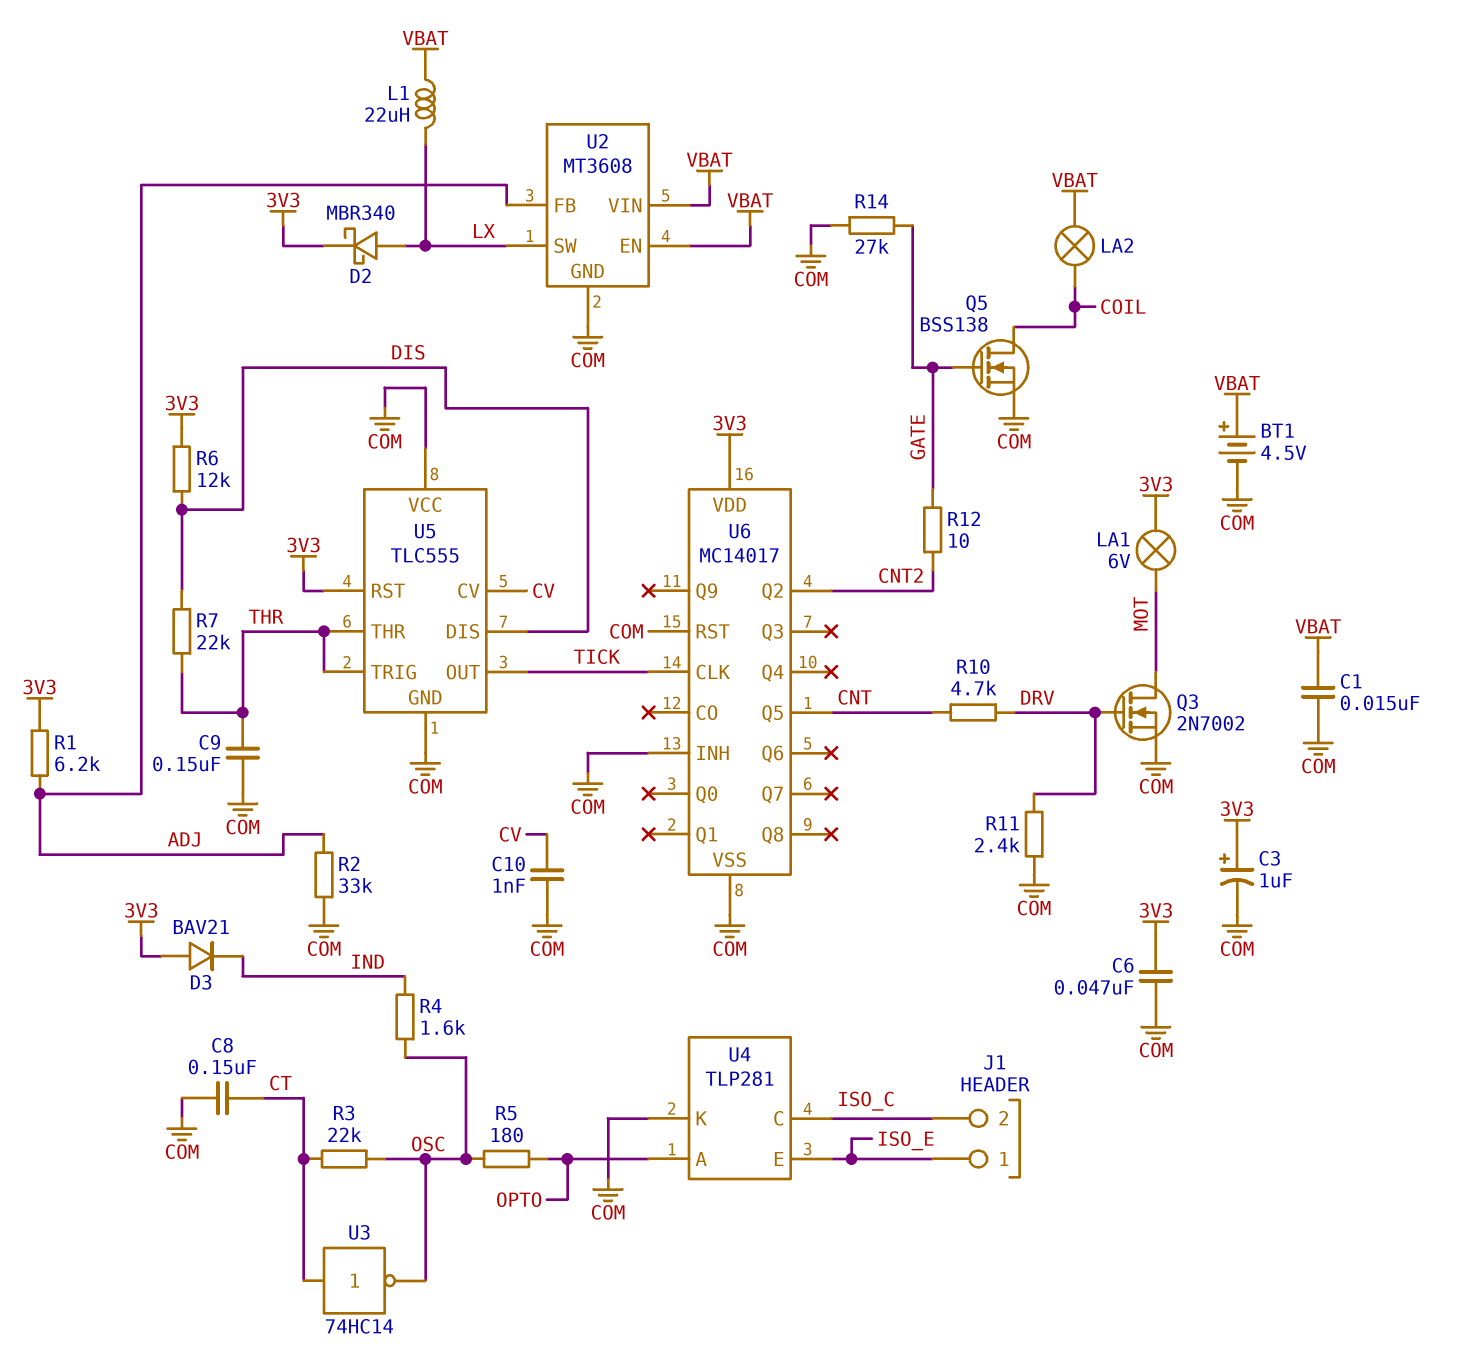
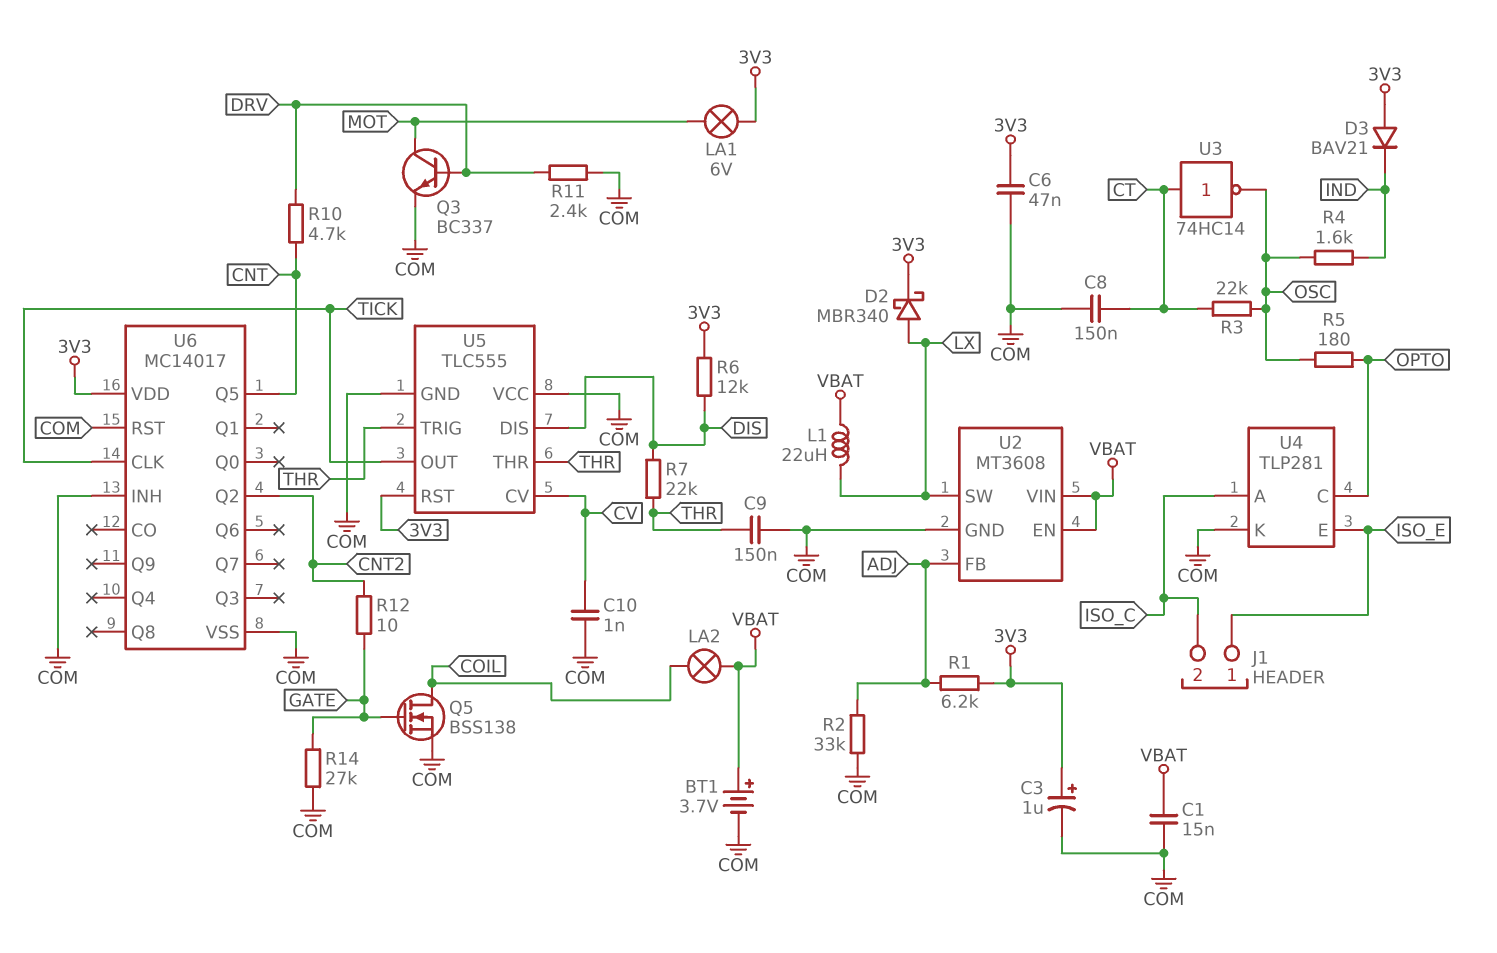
BT1: 4.5V (plus VBAT, minus COM) -> 3.7V (plus VBAT, minus COM)
Q3: NMOS 2N7002 (G DRV, D MOT, S COM) -> NPN BC337 (B DRV, C MOT, E COM)
U4 pin A: OPTO -> ISO_C
U4 pin C: ISO_C -> OPTO

